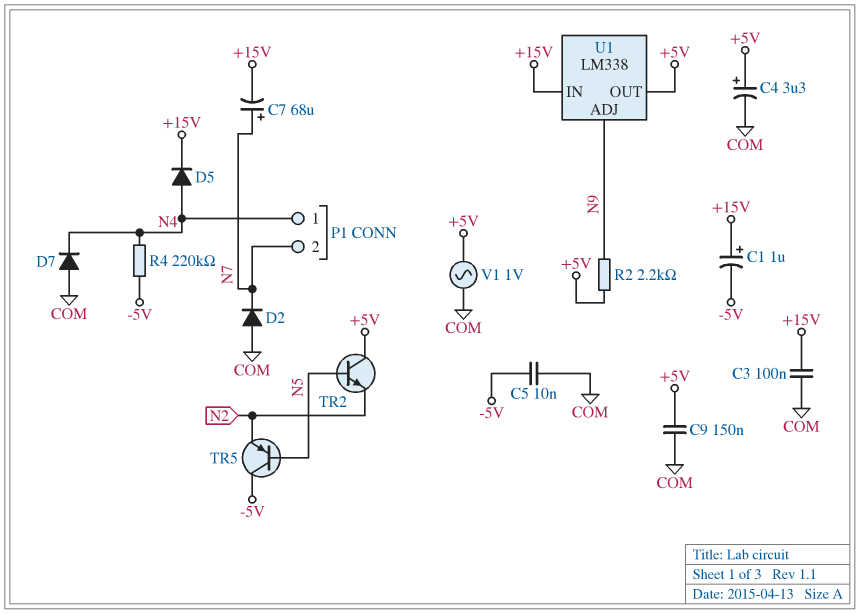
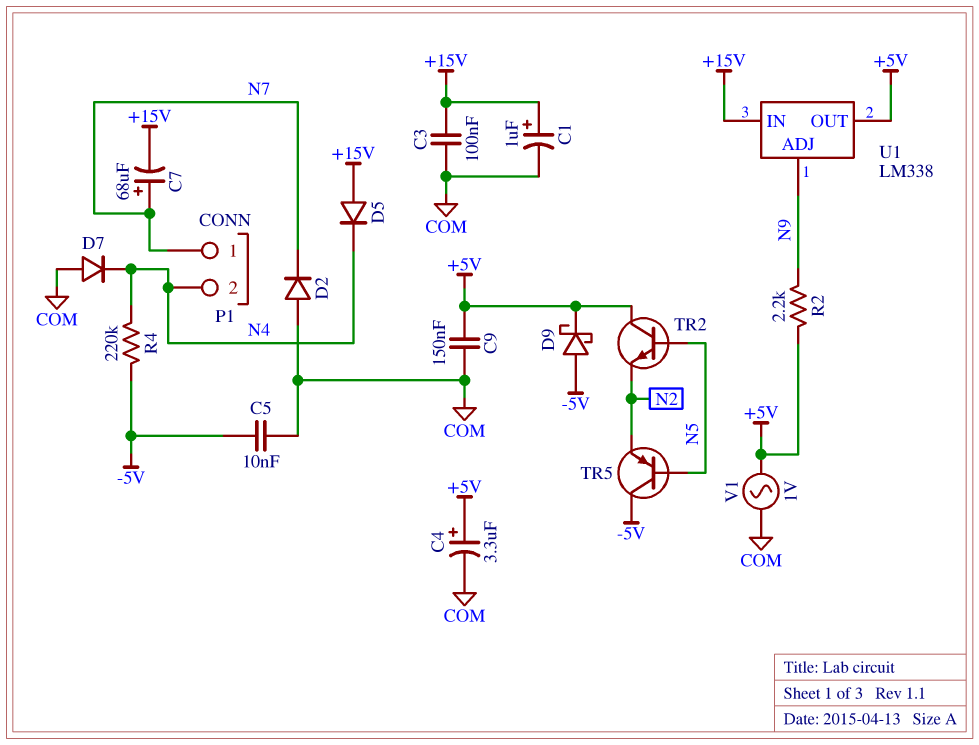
C1: 1uF (plus +15V, minus -5V) -> 1uF (plus +15V, minus COM)
D5: diode (A N4, K +15V) -> diode (A +15V, K N4)
D9: none -> schottky (A -5V, K +5V)
P1 pin 1: N4 -> N7
P1 pin 2: N7 -> N4

